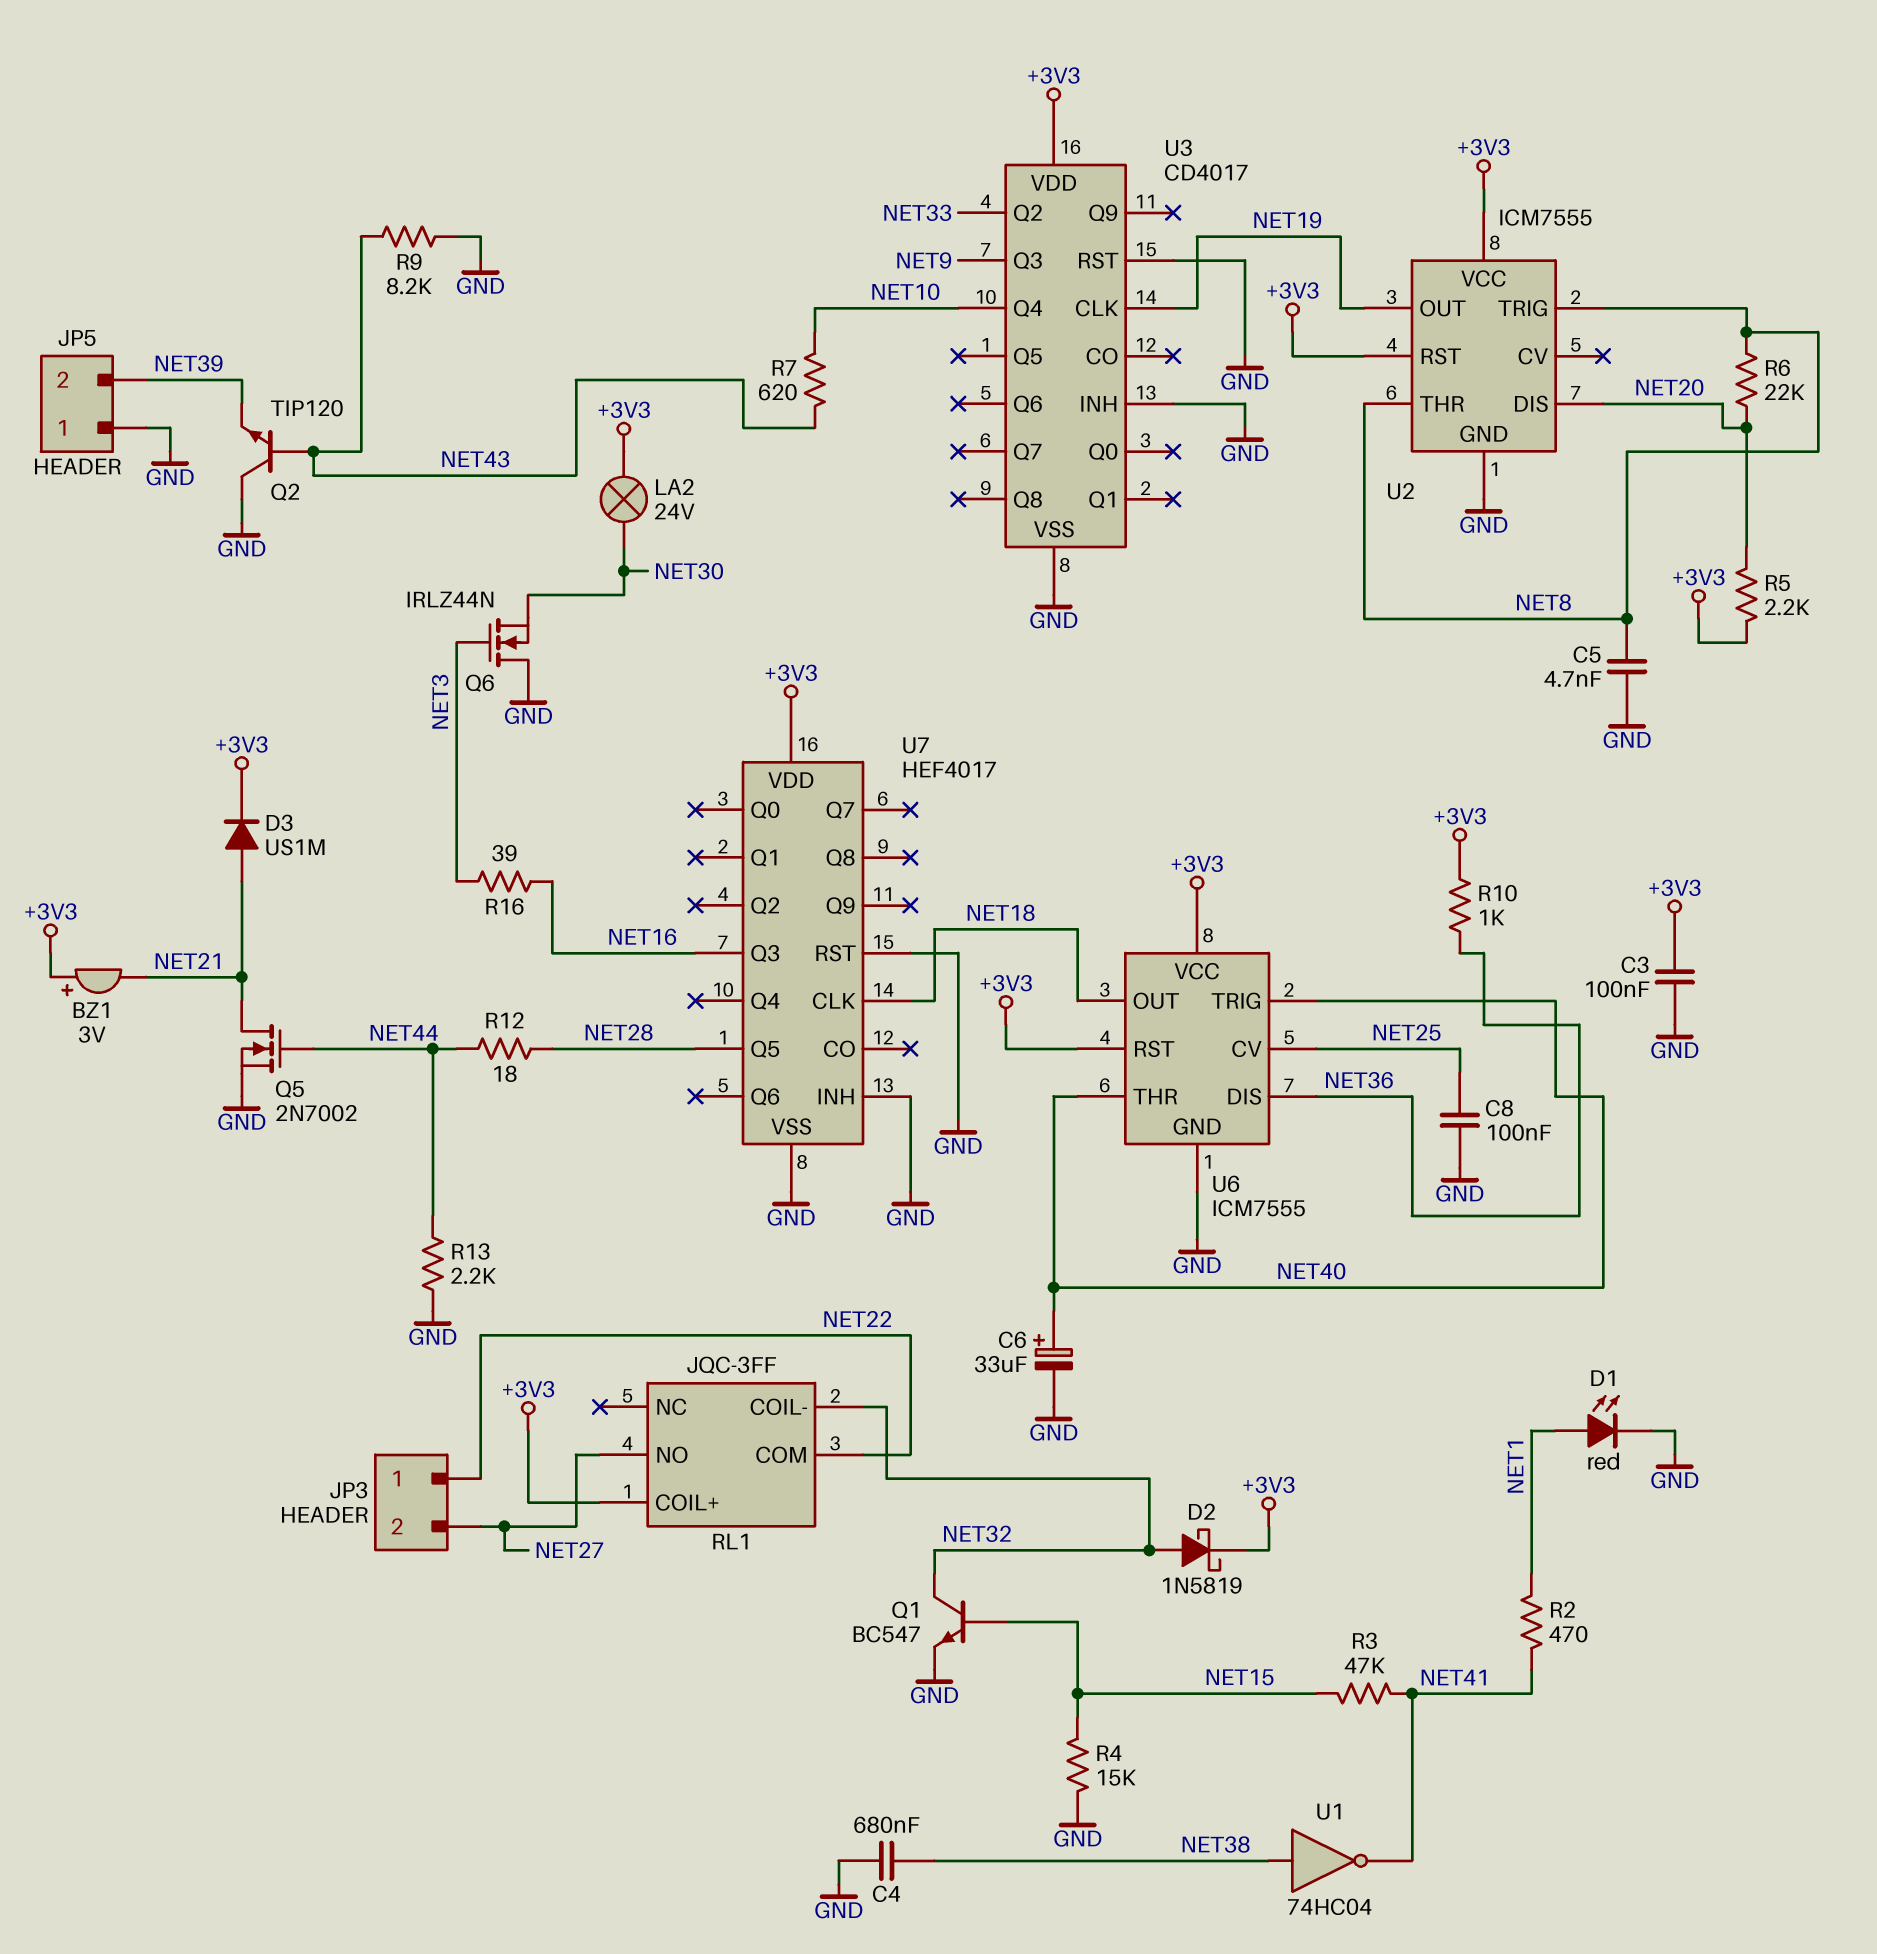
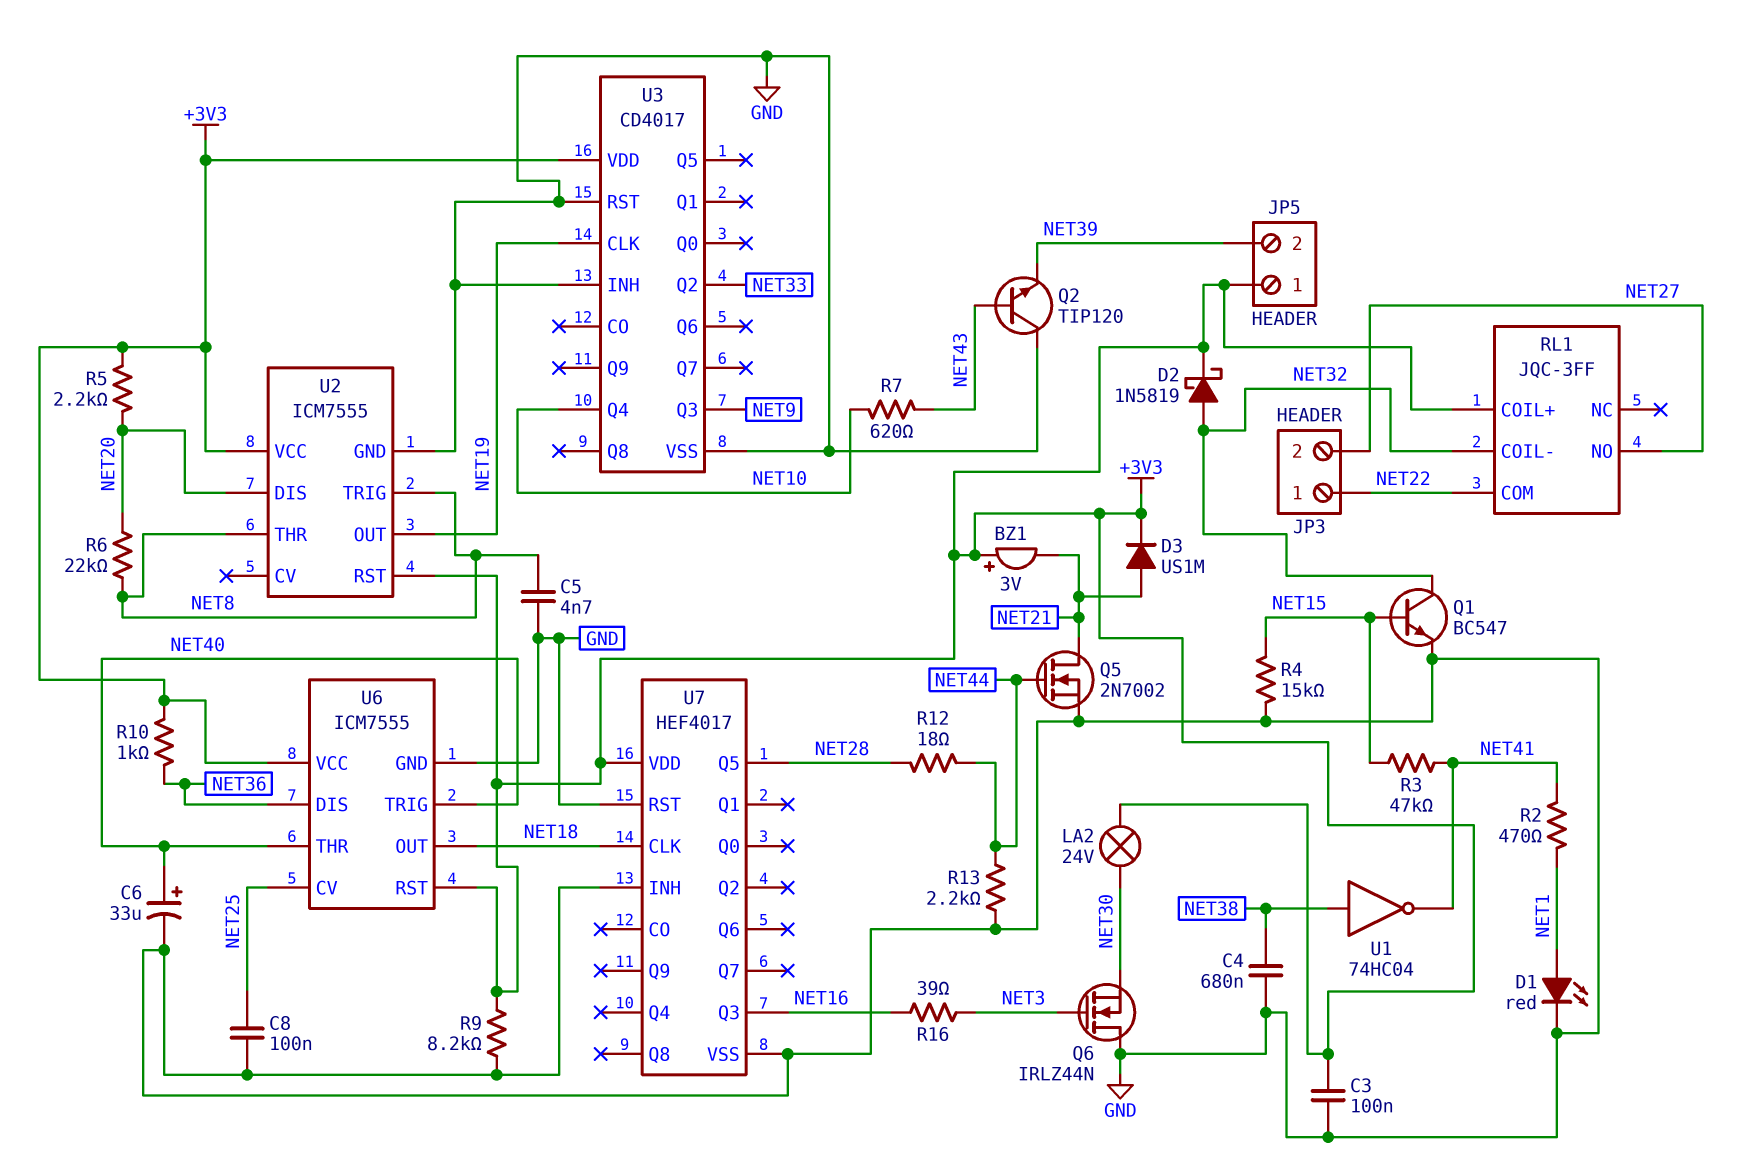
JP5 pin 1: GND -> +3V3
R9: 8.2k (GND, NET43) -> 8.2k (+3V3, GND)

